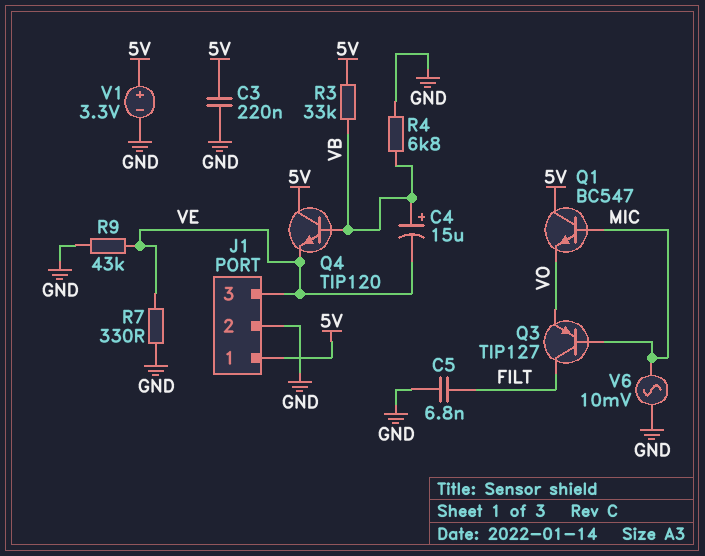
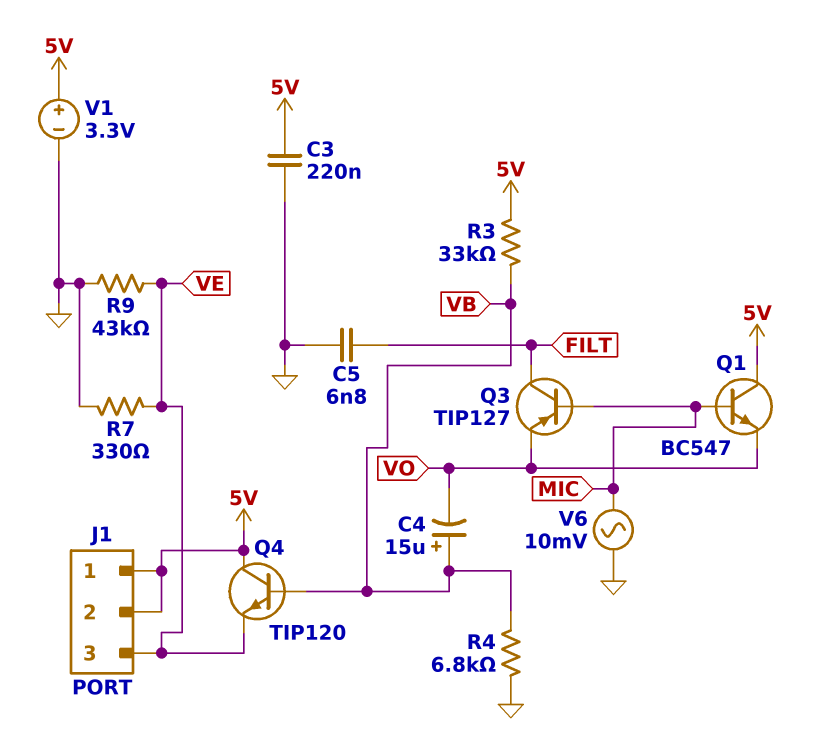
C4: 15uF (plus VB, minus VE) -> 15uF (plus VB, minus VO)
J1 pin 2: GND -> 5V

